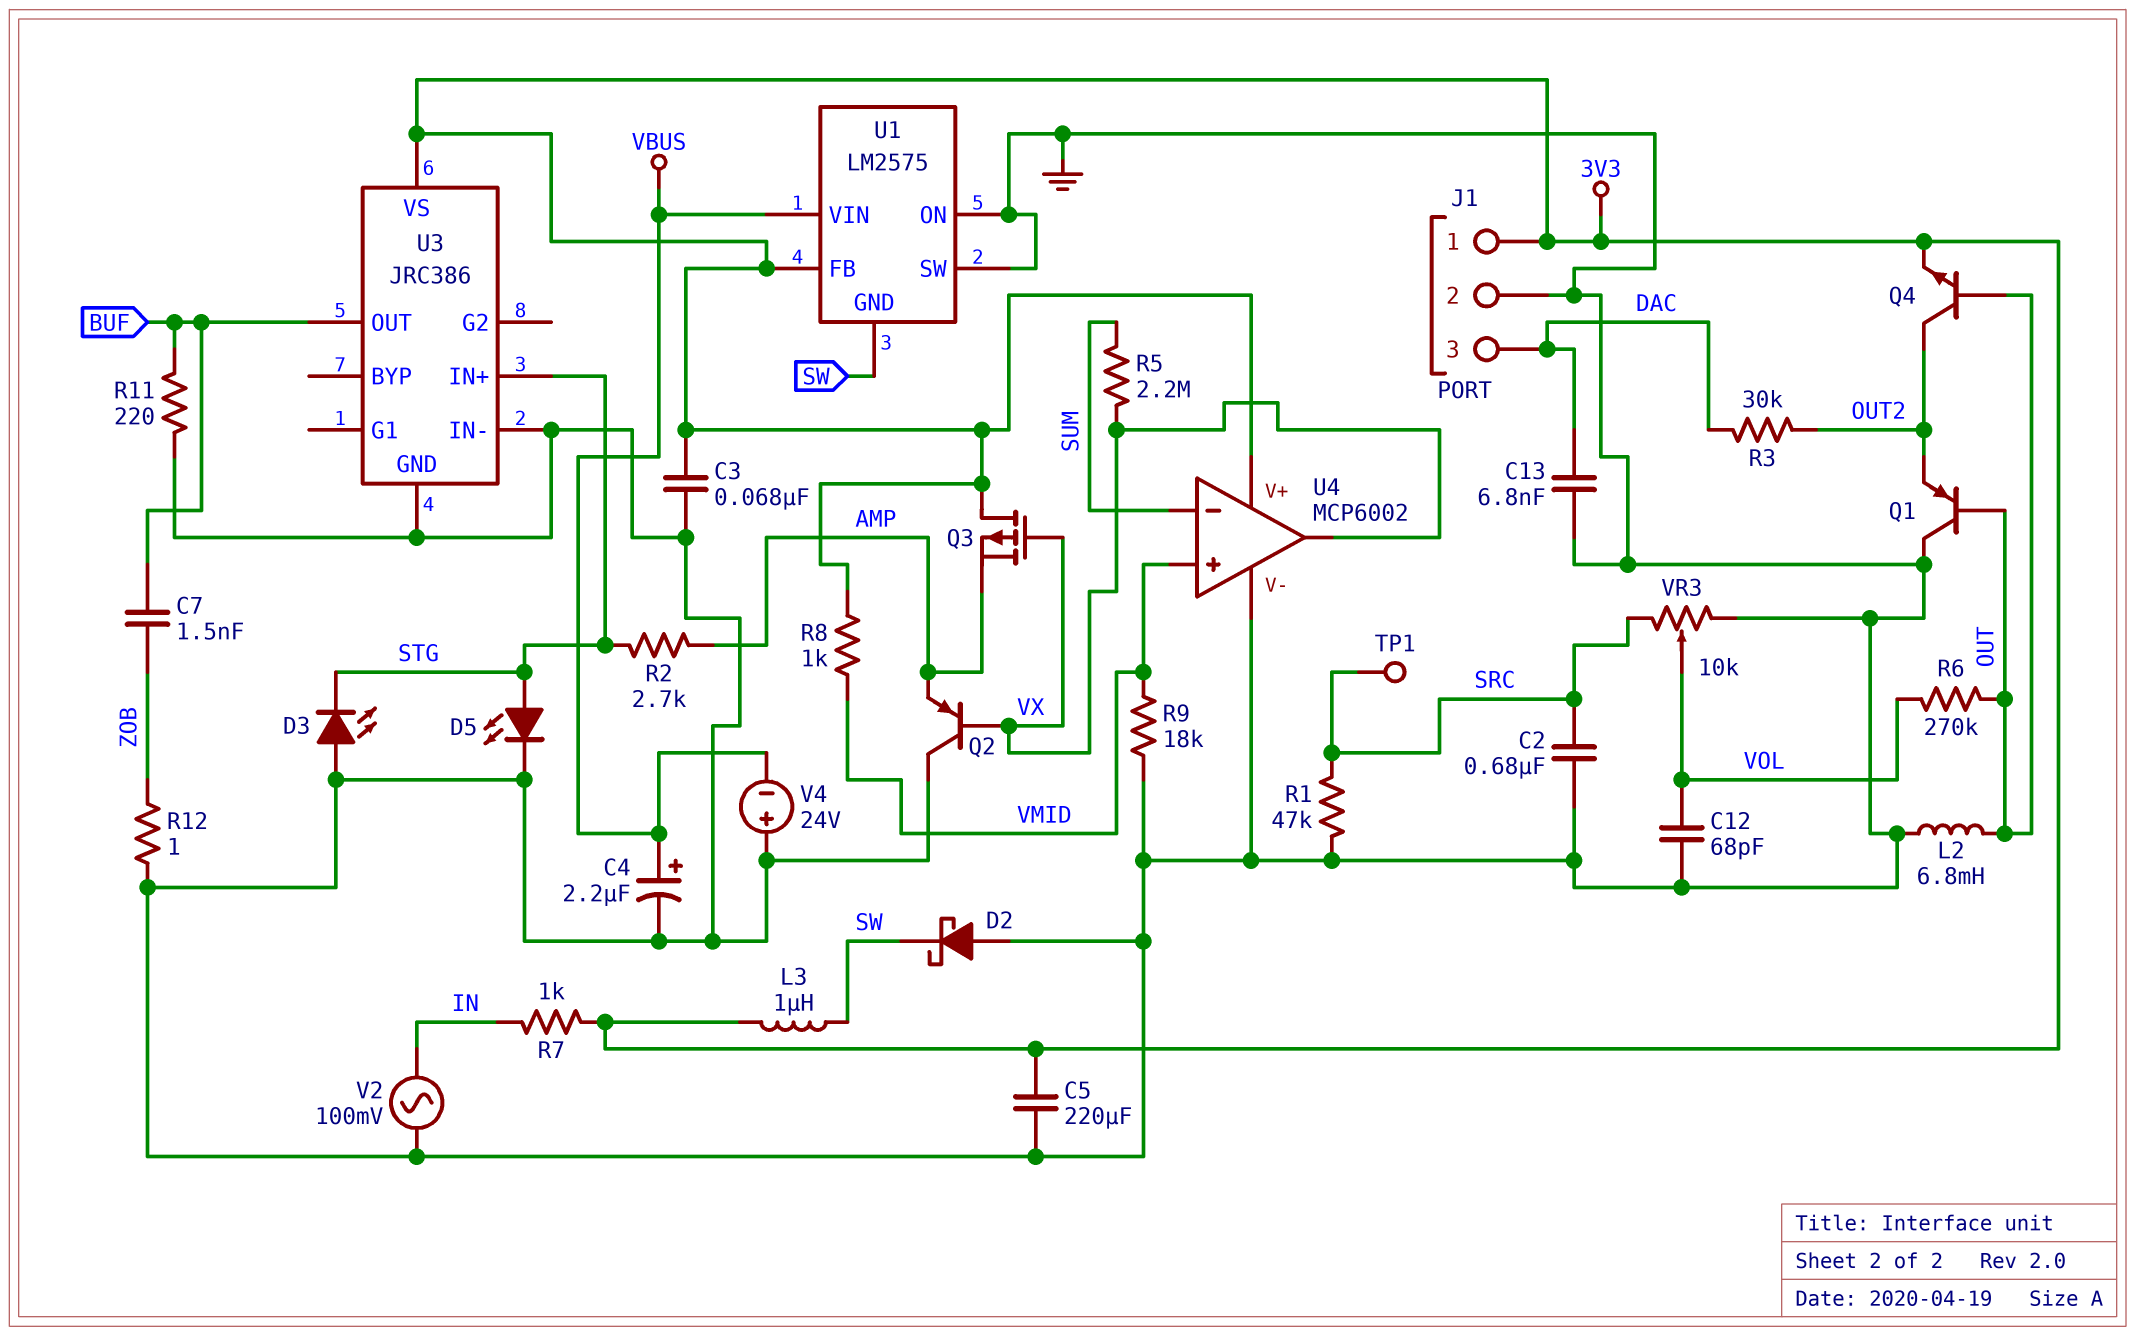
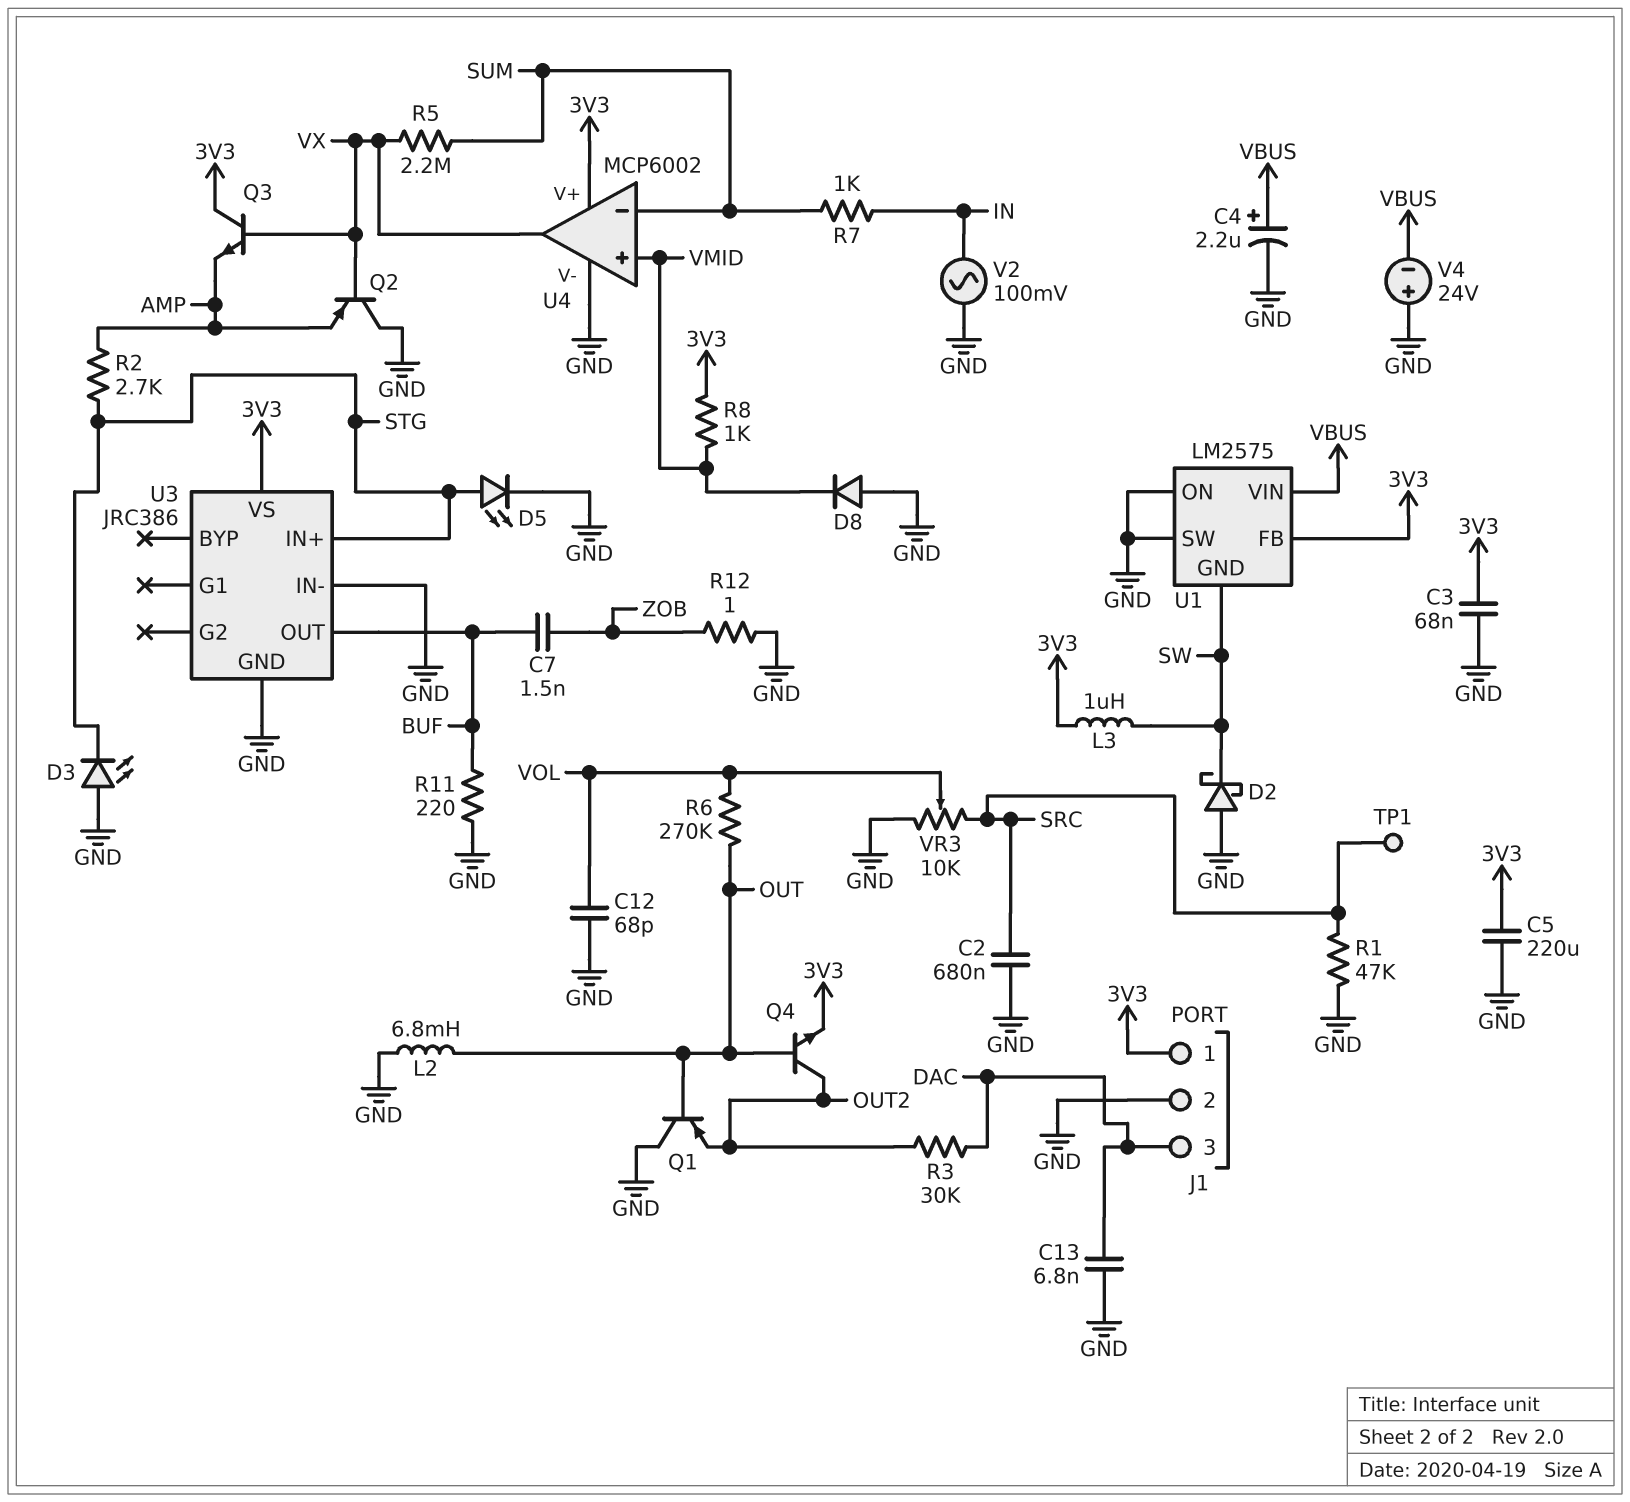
D8: none -> diode (A GND, K VMID)
Q3: PMOS (G VX, D 3V3, S AMP) -> NPN (B VX, C 3V3, E AMP)
R7: 1k (3V3, IN) -> 1k (IN, SUM)
R9: 18k (GND, VMID) -> none

